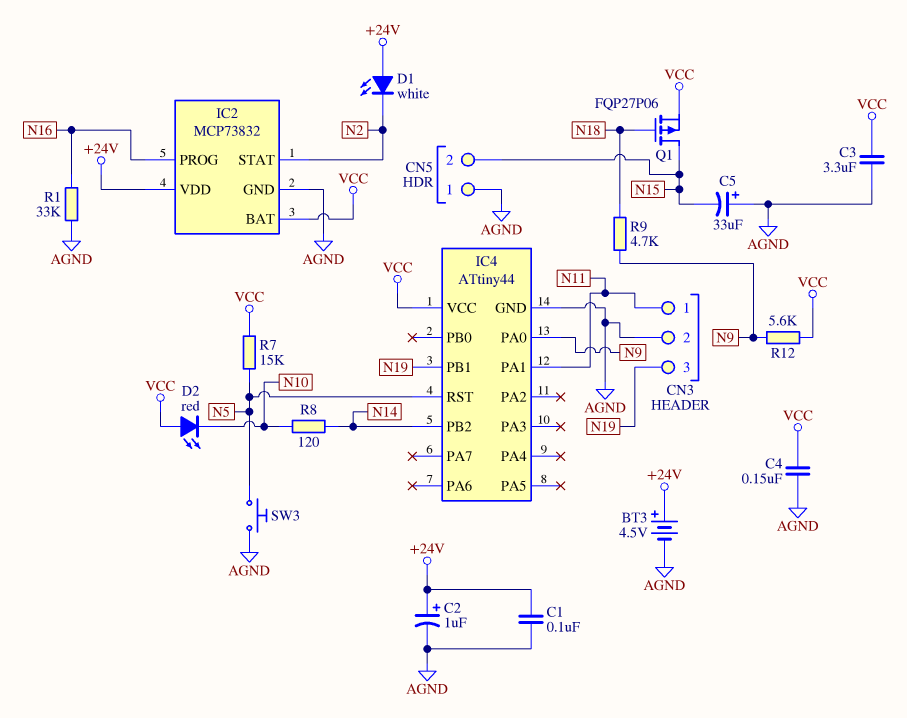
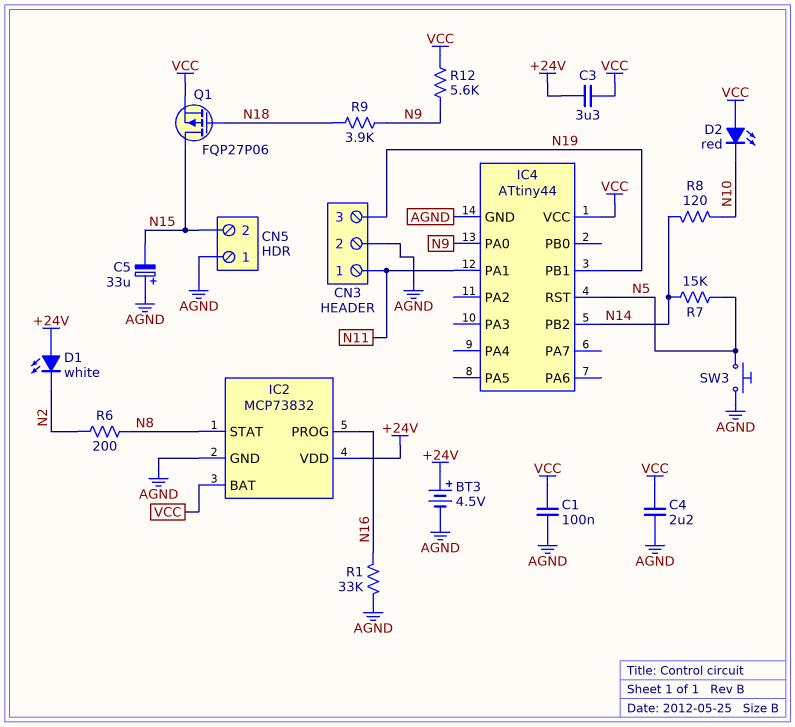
C1: 100nF (+24V, AGND) -> 100nF (AGND, VCC)
C2: 1uF (plus +24V, minus AGND) -> none
C3: 3.3uF (AGND, VCC) -> 3.3uF (+24V, VCC)
C4: 150nF (AGND, VCC) -> 2.2uF (AGND, VCC)
IC2 pin STAT: N2 -> N8
R6: none -> 200 (N2, N8)
R7: 15k (N5, VCC) -> 15k (N5, N14)
R9: 4.7k (N9, N18) -> 3.9k (N9, N18)

